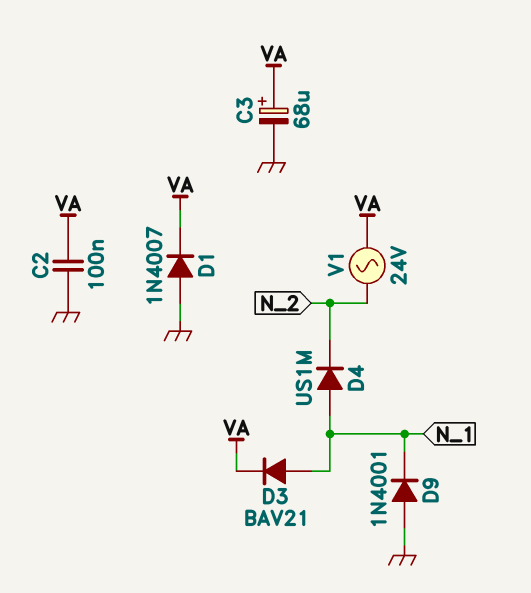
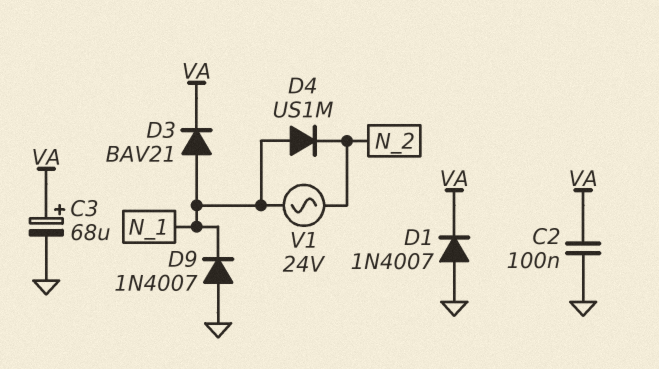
D9: diode 1N4001 (A GND, K N_1) -> diode 1N4007 (A GND, K N_1)
V1: AC 24V (N_2, VA) -> AC 24V (N_1, N_2)

